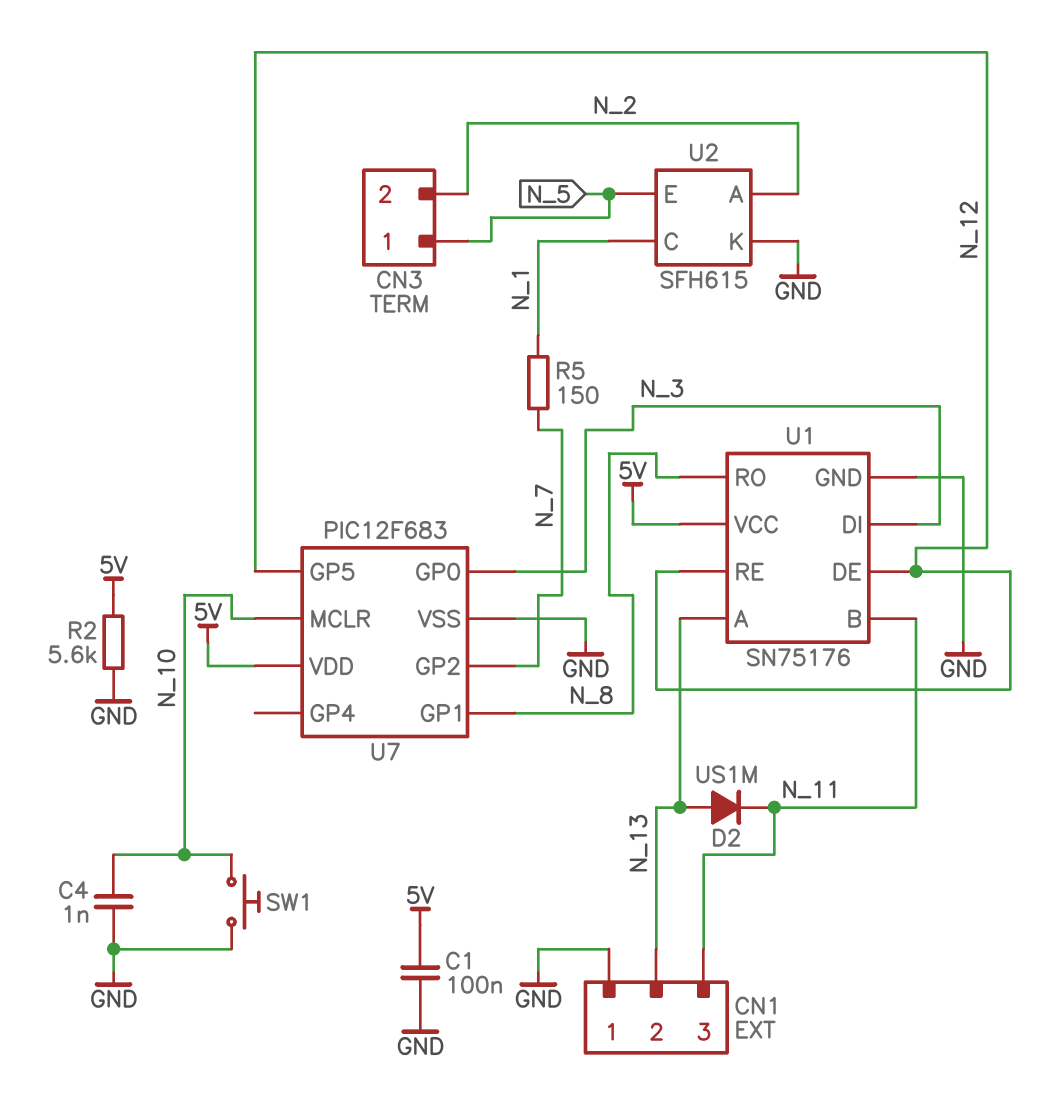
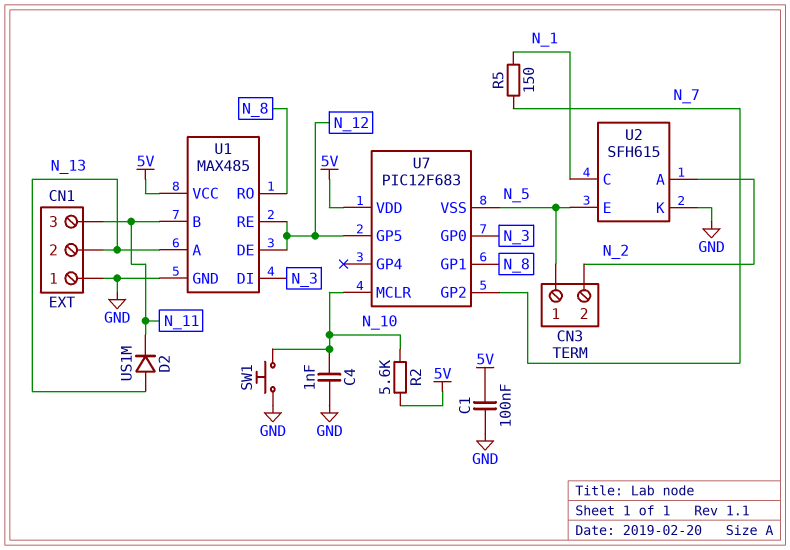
R2: 5.6k (5V, GND) -> 5.6k (5V, N_10)
U1: SN75176 -> MAX485
U7 pin VSS: GND -> N_5

